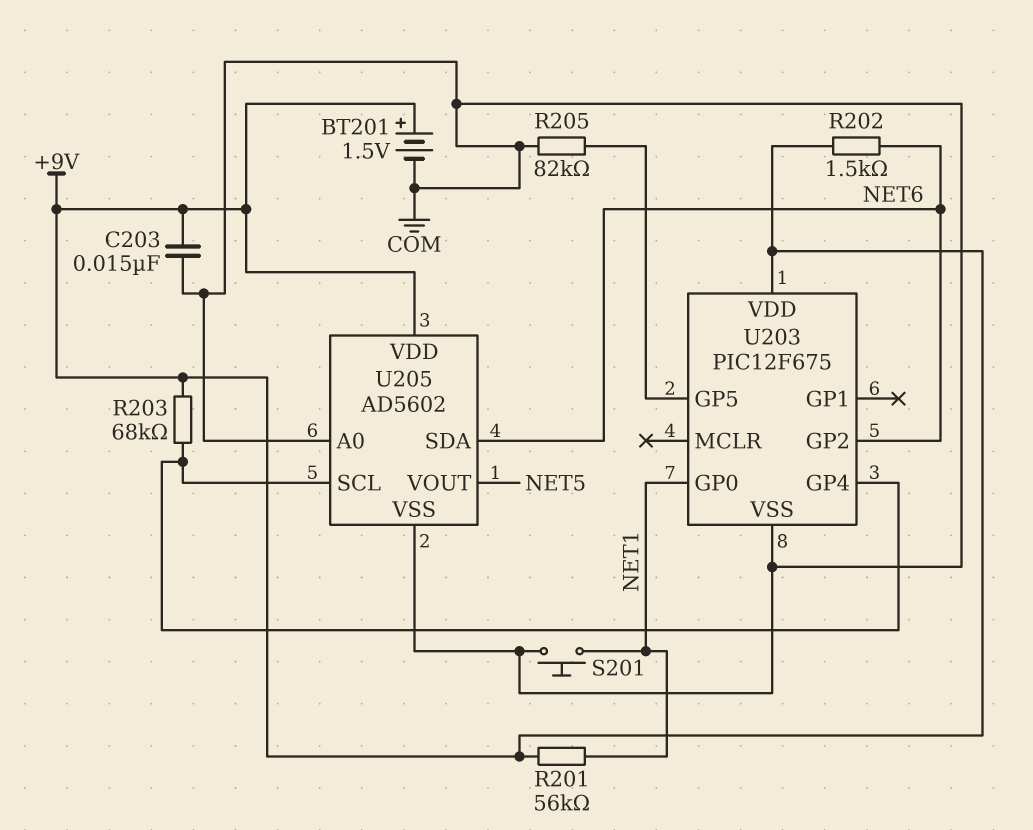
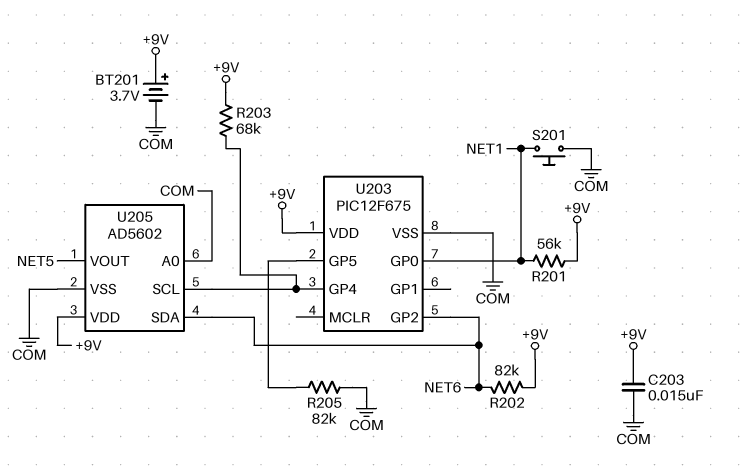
BT201: 1.5V (plus +9V, minus COM) -> 3.7V (plus +9V, minus COM)
R202: 1.5k (+9V, NET6) -> 82k (+9V, NET6)

